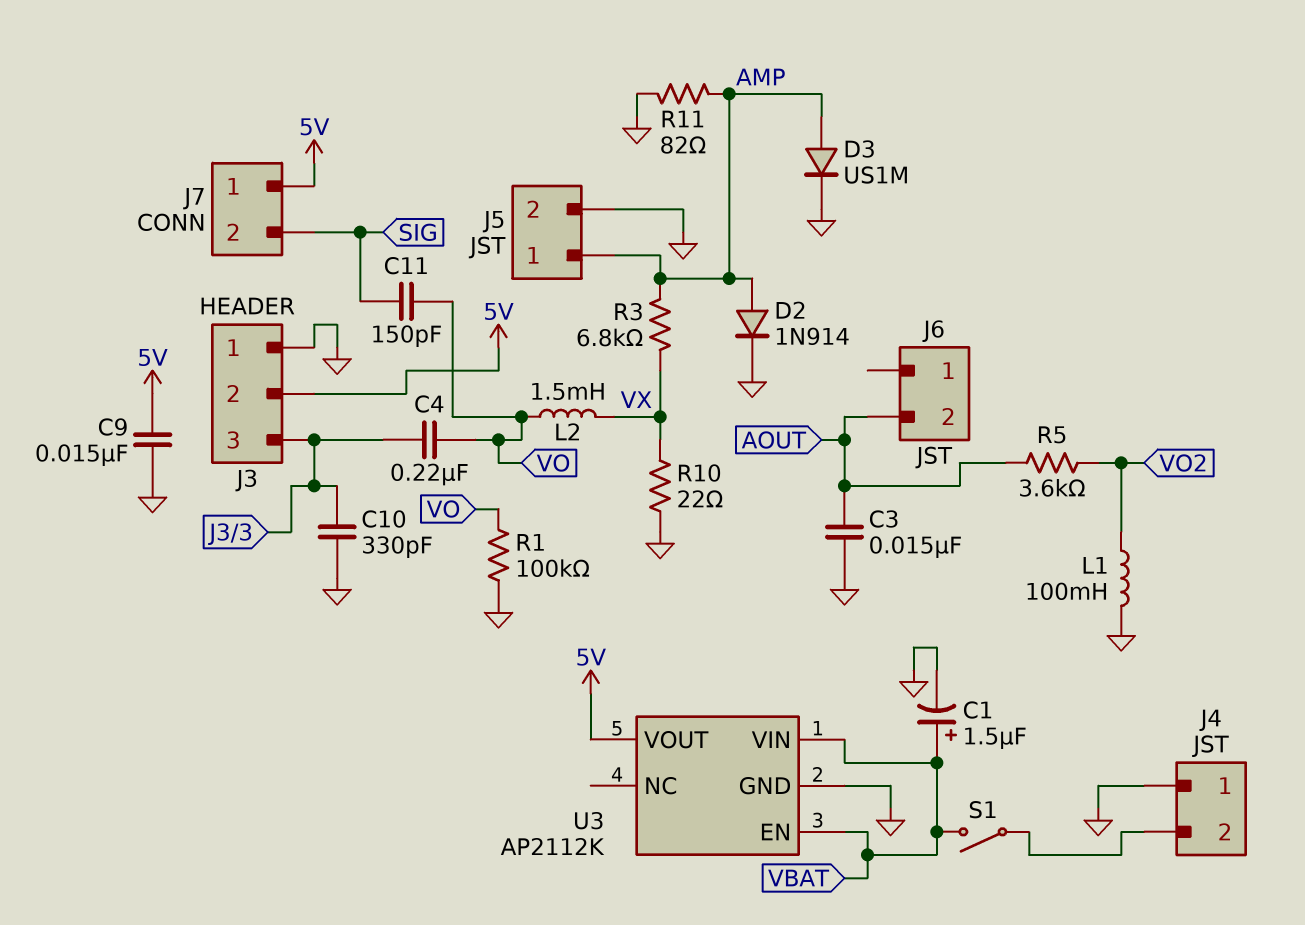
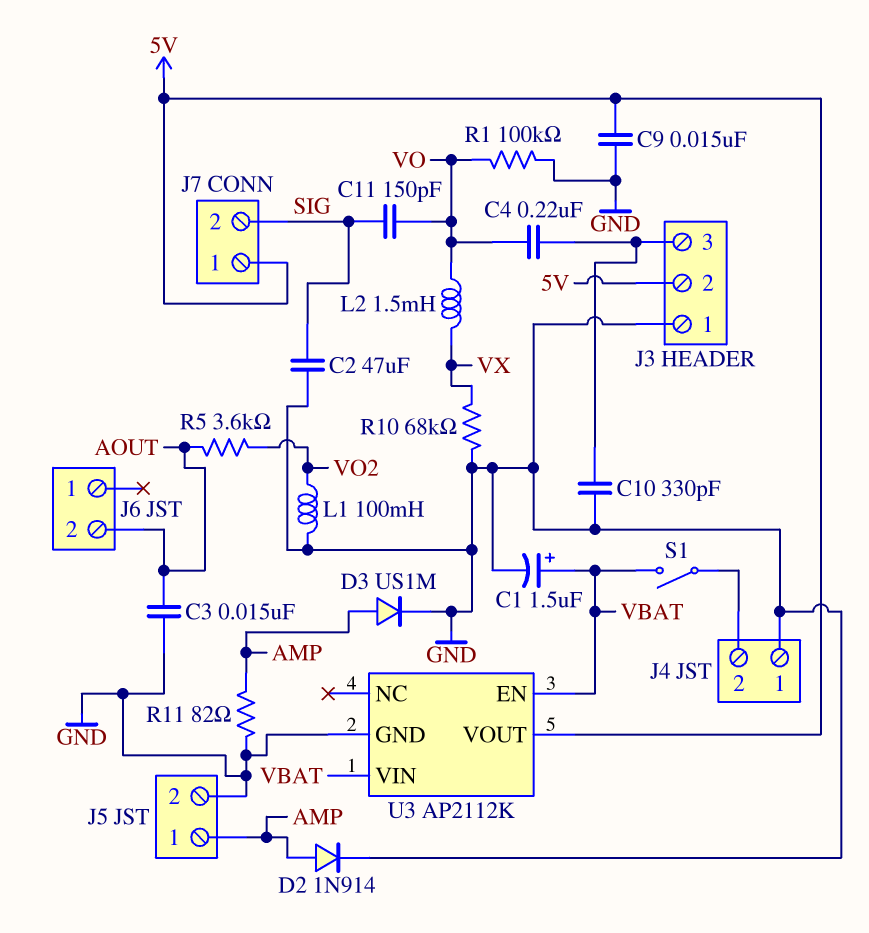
C2: none -> 47uF (GND, SIG)
R3: 6.8k (AMP, VX) -> none
R10: 22 (GND, VX) -> 68k (GND, VX)

